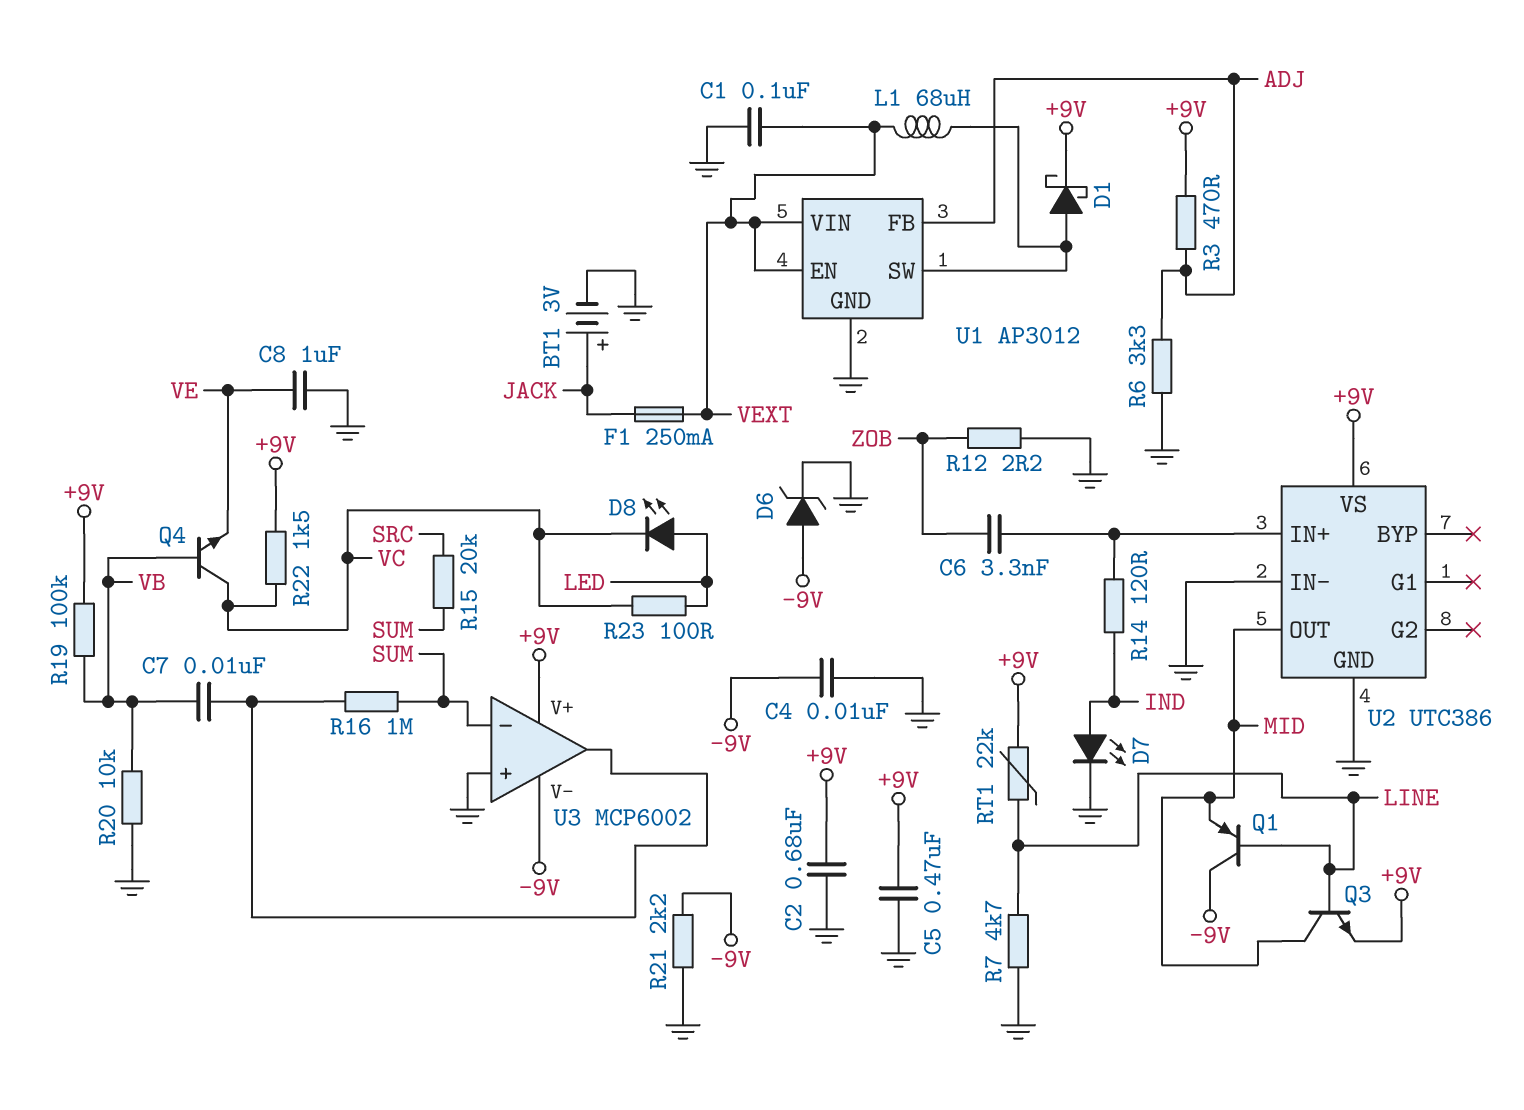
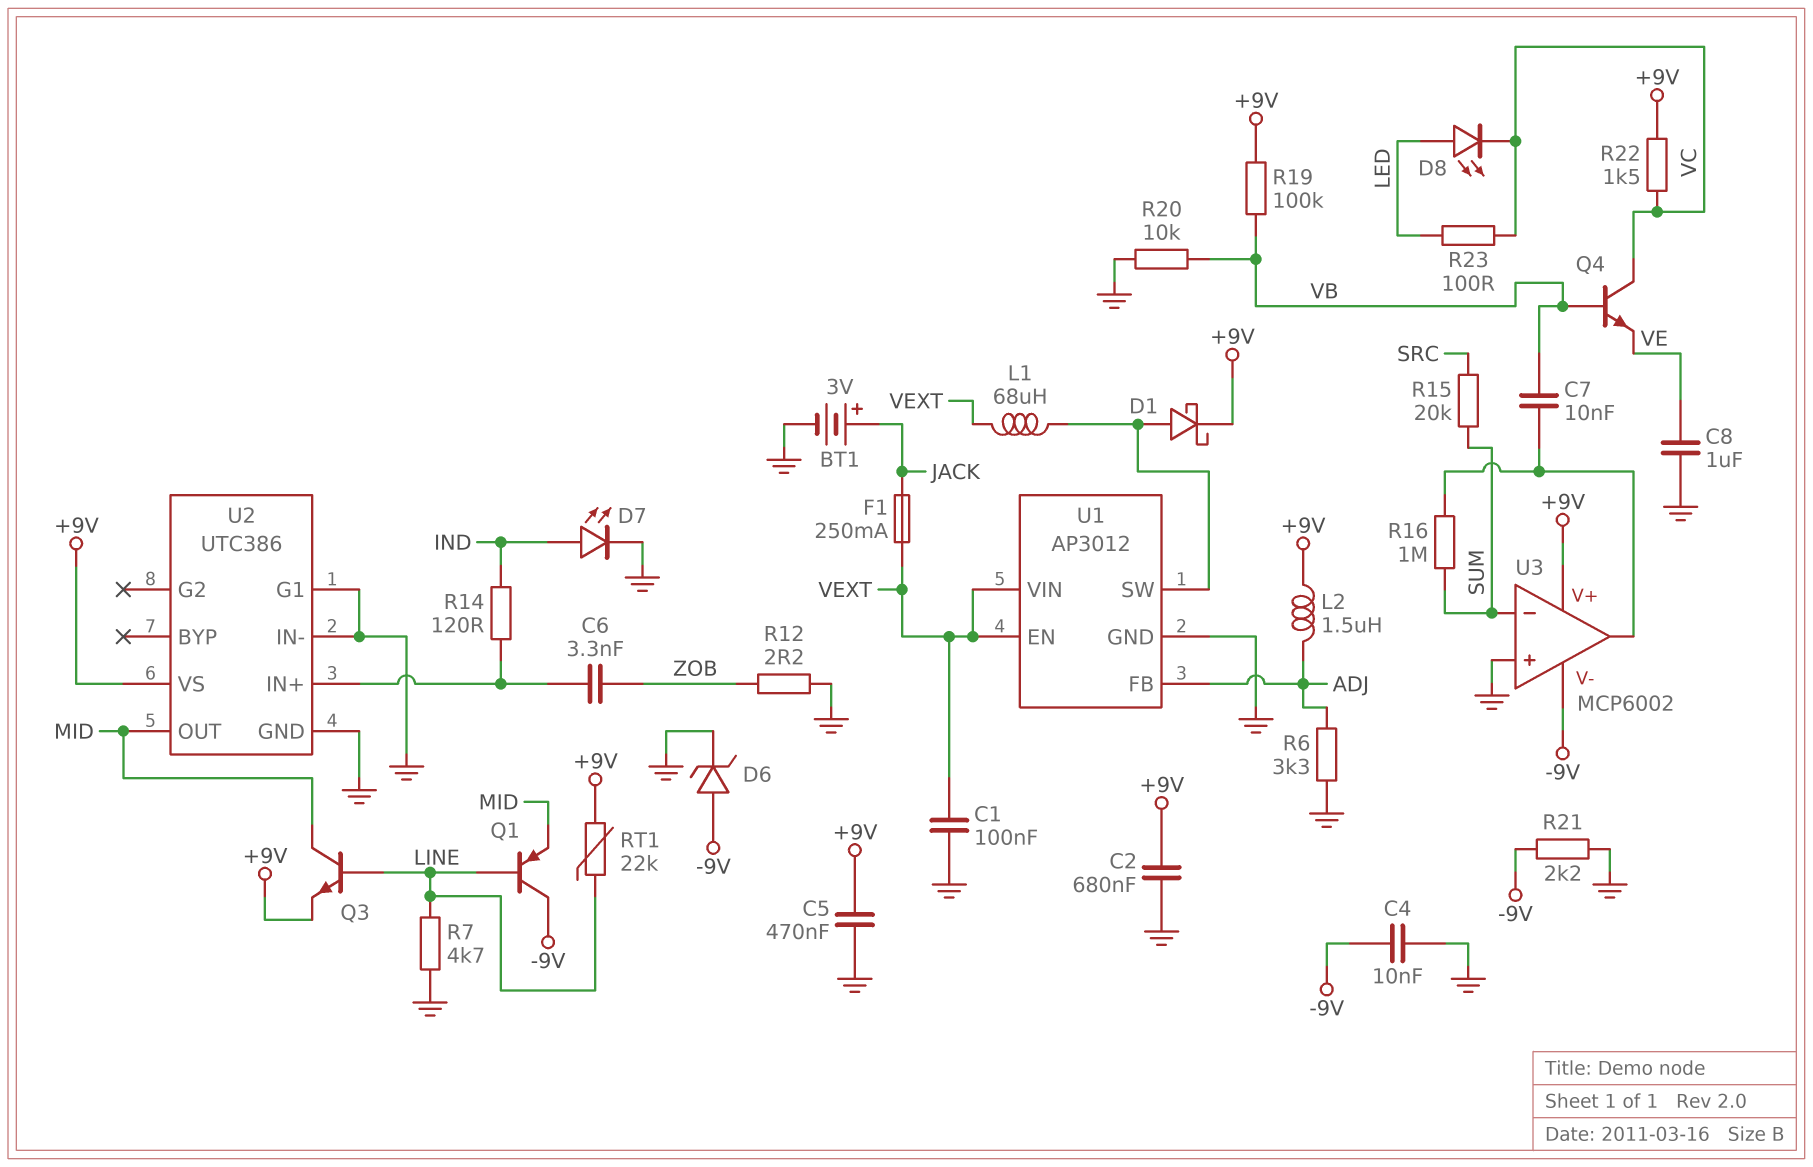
L2: none -> 1.5uH (+9V, ADJ)
R3: 470 (+9V, ADJ) -> none
U2 pin G1: none -> GND

